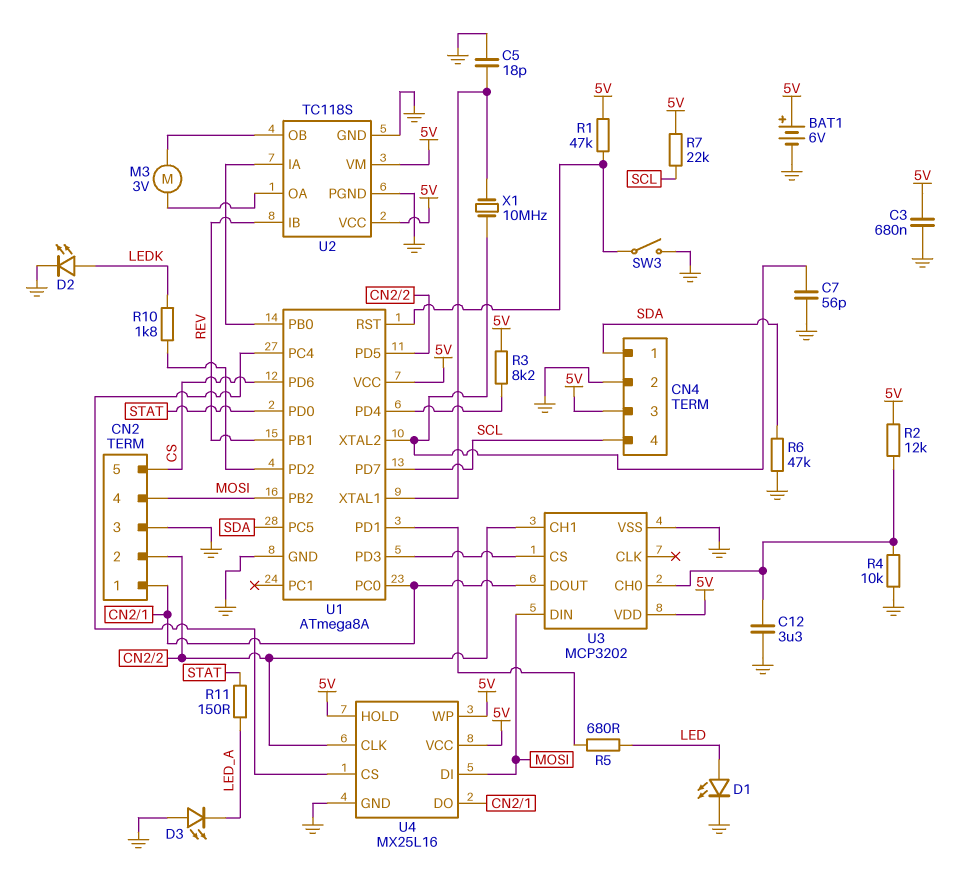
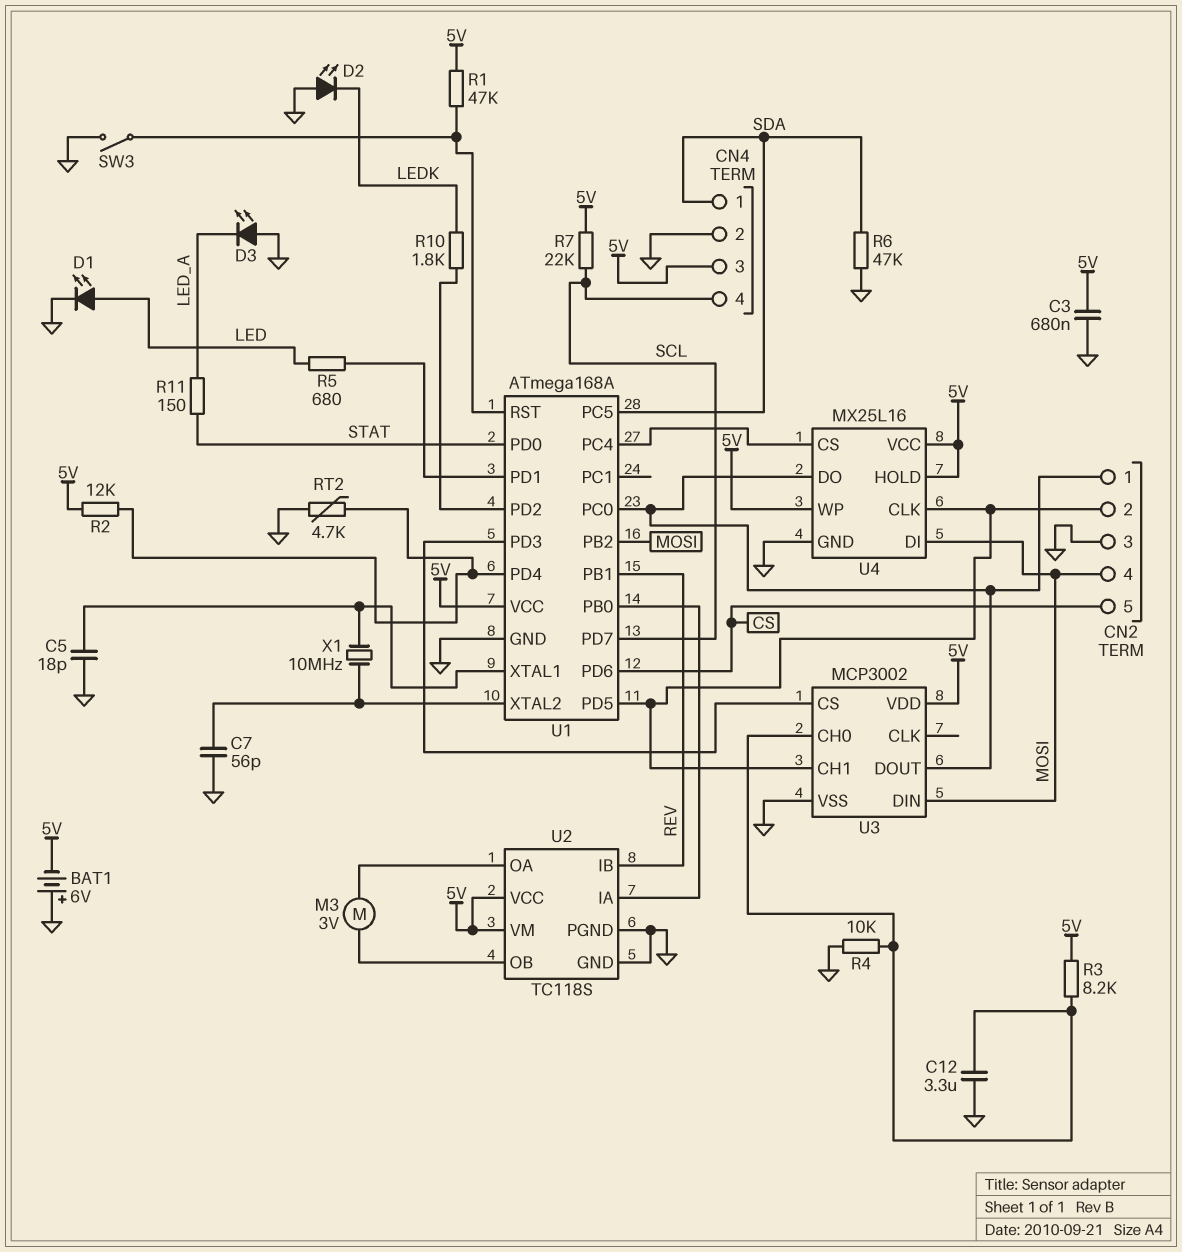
BAT1: 6V (plus 5V, minus GND) -> 6V (plus GND, minus 5V)
D2: LED (A LEDK, K GND) -> LED (A GND, K LEDK)
R2: 12k (5V, U3/CH0) -> 12k (5V, U1/PD4)
R3: 8.2k (5V, U1/PD4) -> 8.2k (5V, U3/CH0)
RT2: none -> 4.7k (GND, U1/PD4)
U1: ATmega8A -> ATmega168A
U3: MCP3202 -> MCP3002

